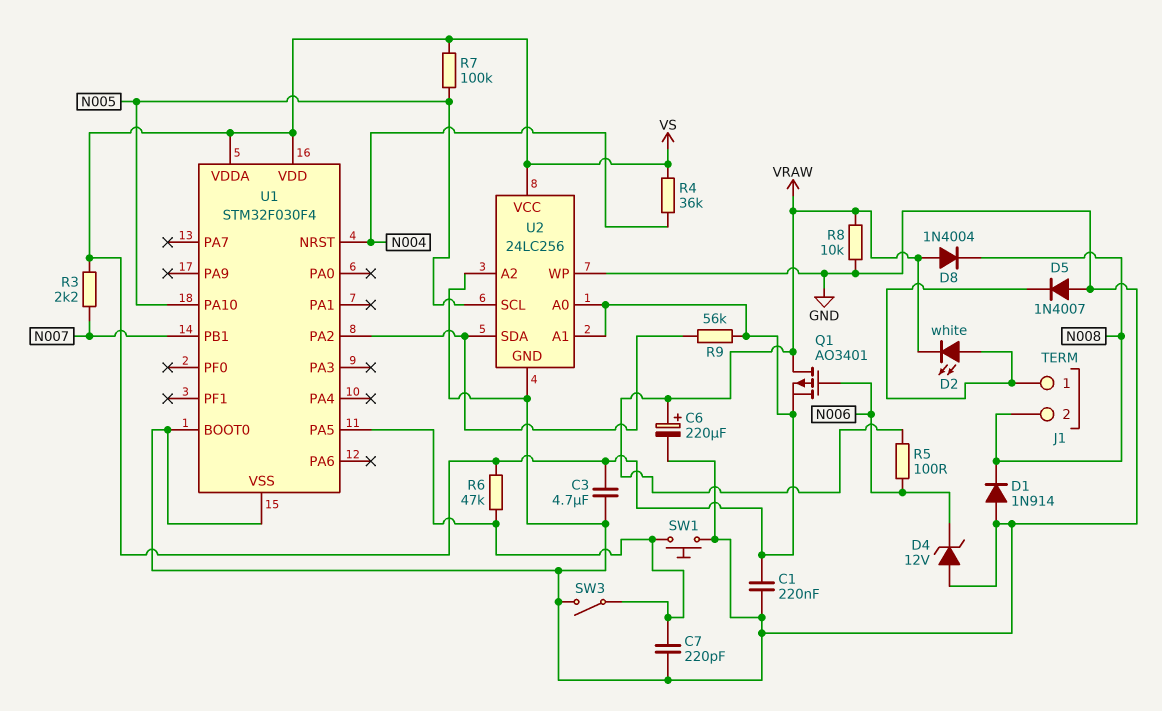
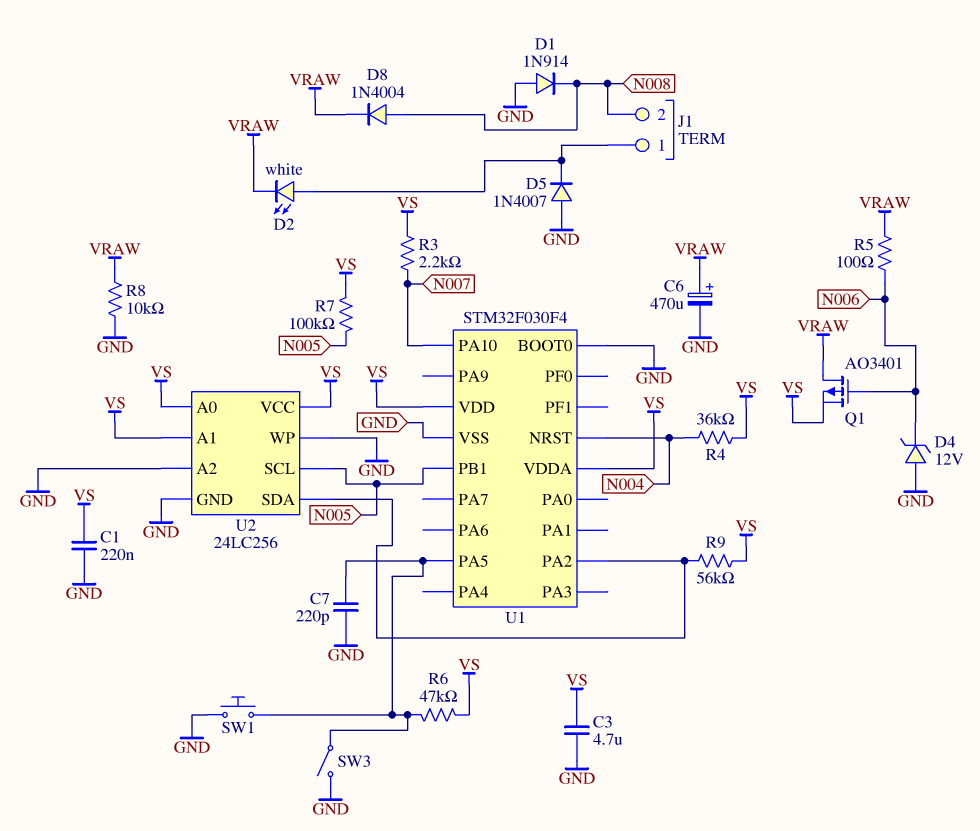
C6: 220uF (plus VRAW, minus GND) -> 470uF (plus VRAW, minus GND)
D8: diode 1N4004 (A VRAW, K N008) -> diode 1N4004 (A N008, K VRAW)
U1 pin PA10: N005 -> N007
U1 pin PB1: N007 -> N005

